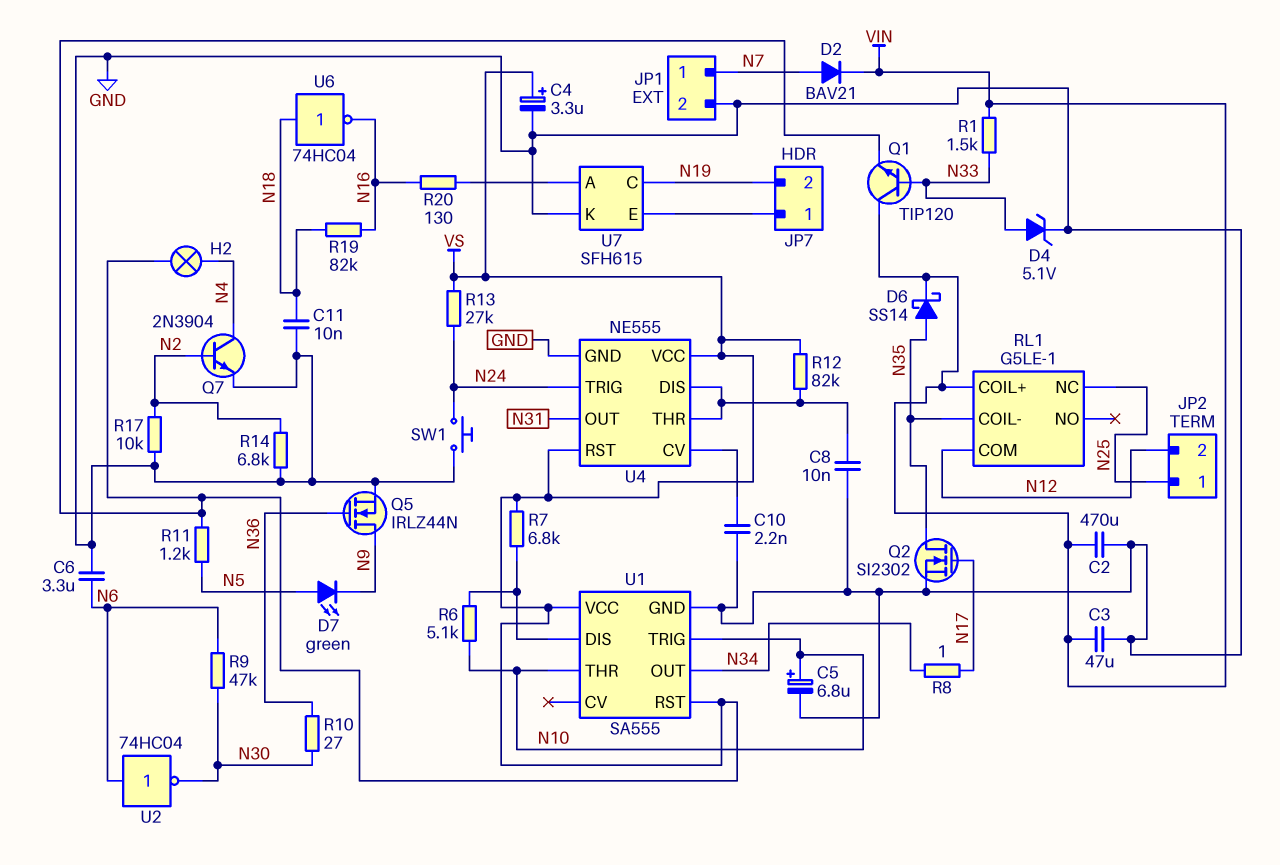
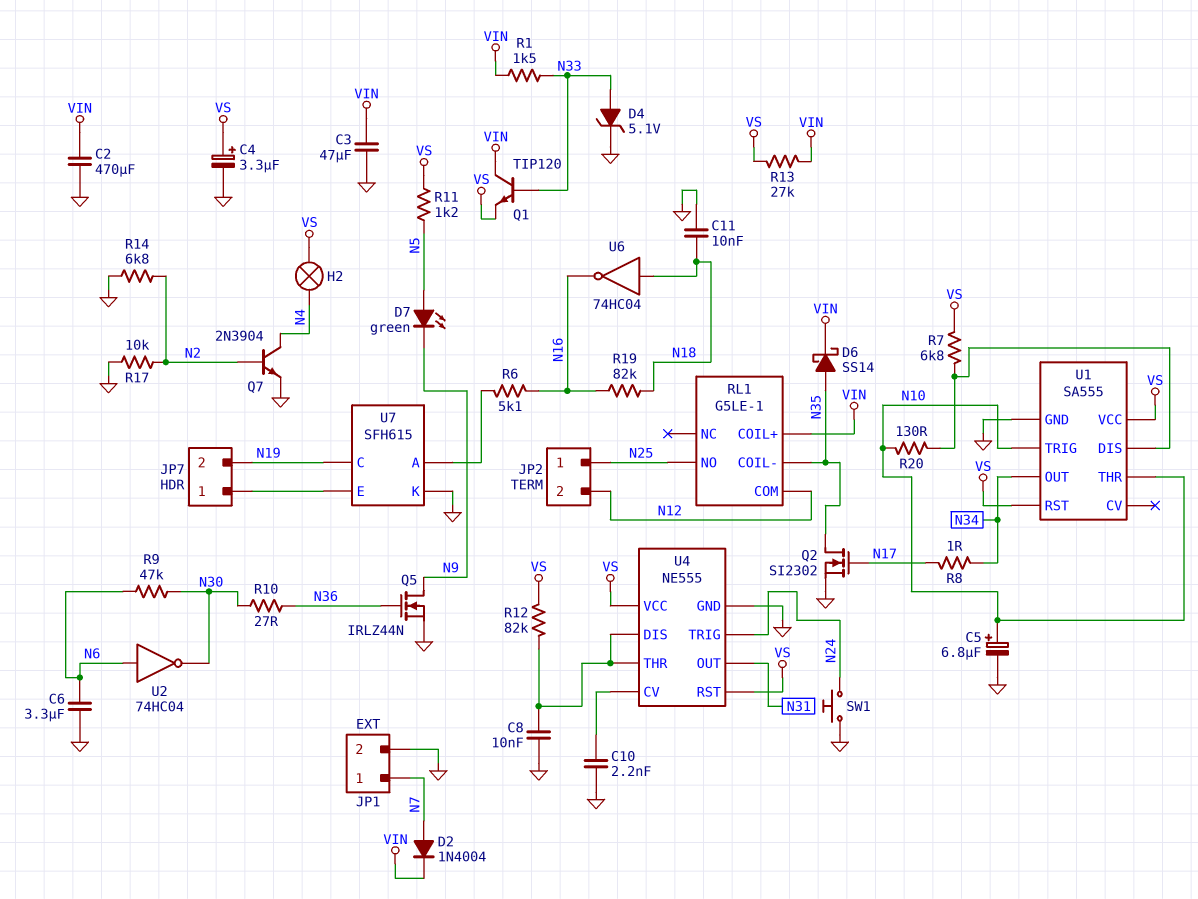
D2: diode BAV21 (A N7, K VIN) -> diode 1N4004 (A N7, K VIN)
R6: 5.1k (N10, U1/DIS) -> 5.1k (N16, U7/A)
R13: 27k (N24, VS) -> 27k (VIN, VS)
R20: 130 (N16, U7/A) -> 130 (N10, U1/DIS)
RL1 pin NC: N25 -> none
RL1 pin NO: none -> N25

